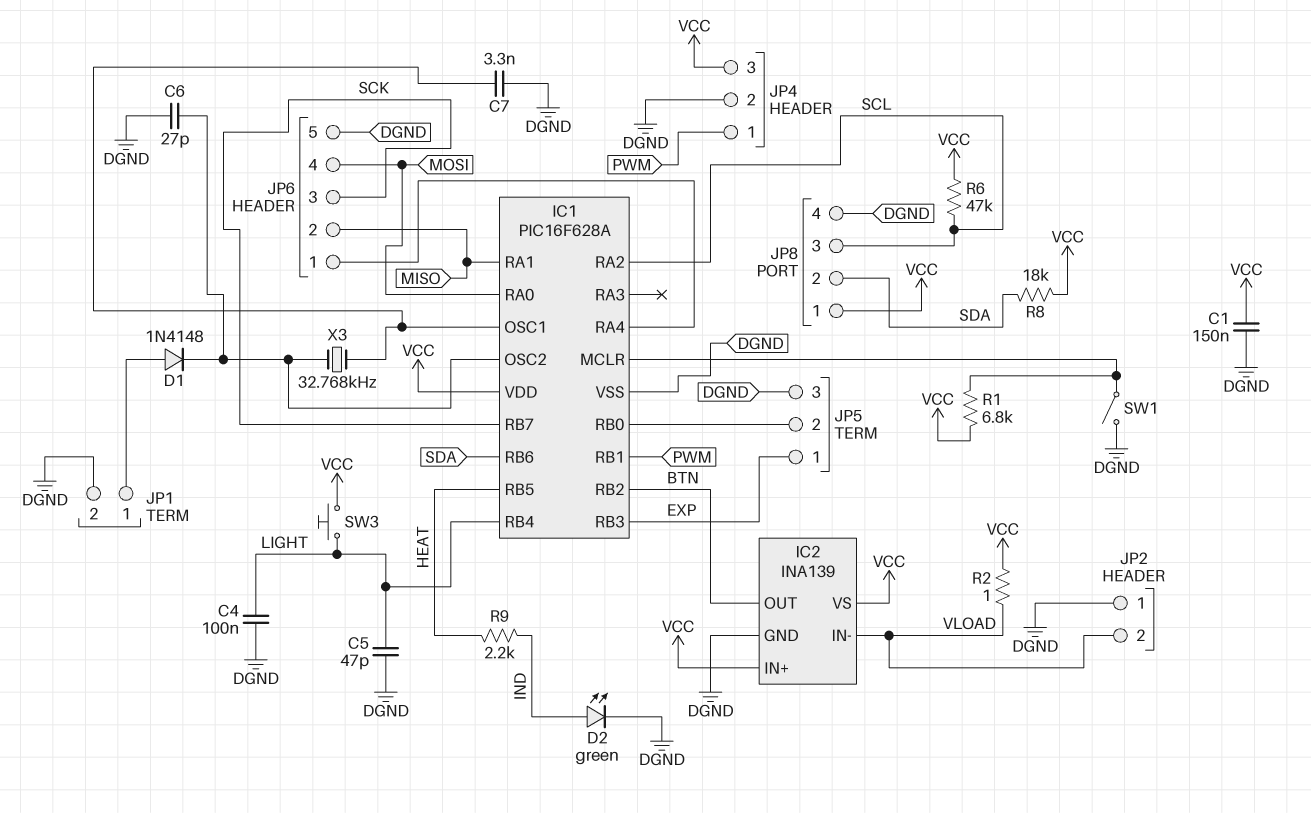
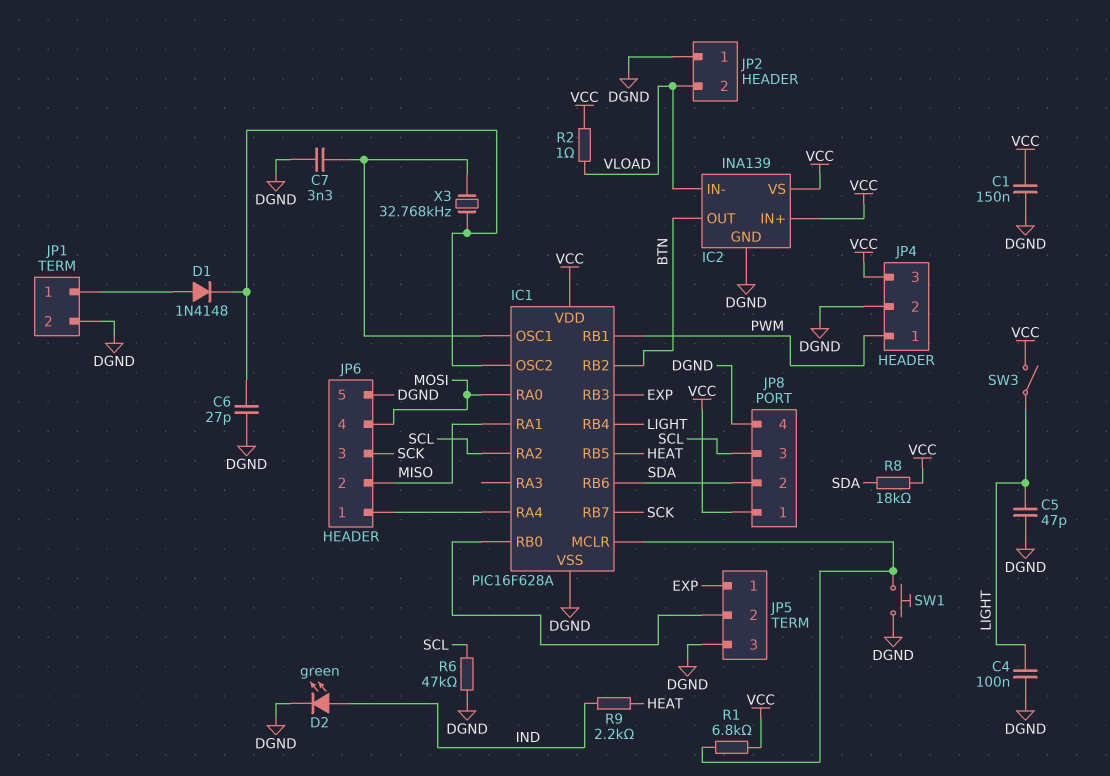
R6: 47k (SCL, VCC) -> 47k (DGND, SCL)
SW1: switch (DGND, IC1/MCLR) -> button (DGND, IC1/MCLR)
SW3: button (LIGHT, VCC) -> switch (LIGHT, VCC)

